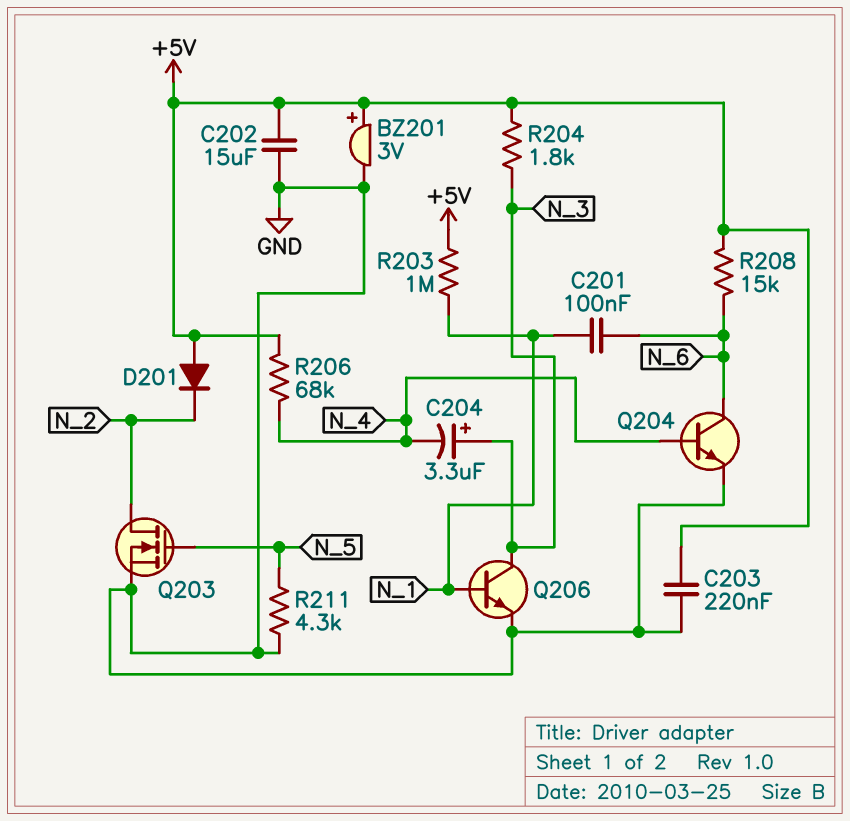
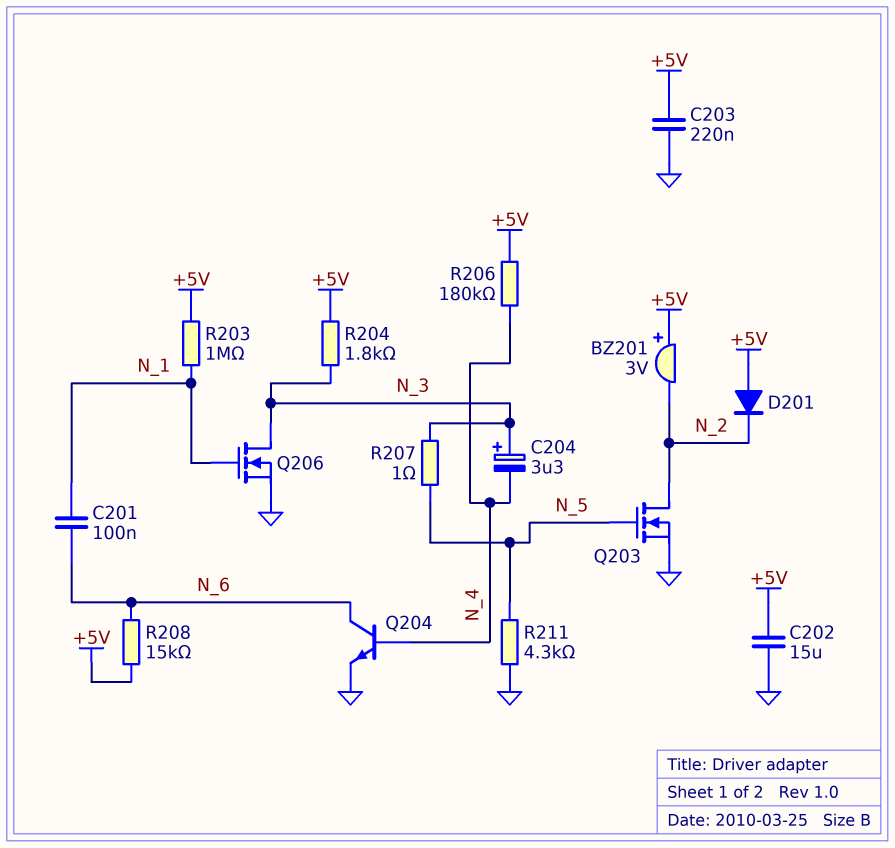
BZ201: buzzer 3V (plus +5V, minus GND) -> buzzer 3V (plus +5V, minus N_2)
Q206: NPN (B N_1, C N_3, E GND) -> NMOS (G N_1, D N_3, S GND)
R206: 68k (+5V, N_4) -> 180k (+5V, N_4)
R207: none -> 1 (N_3, N_5)

